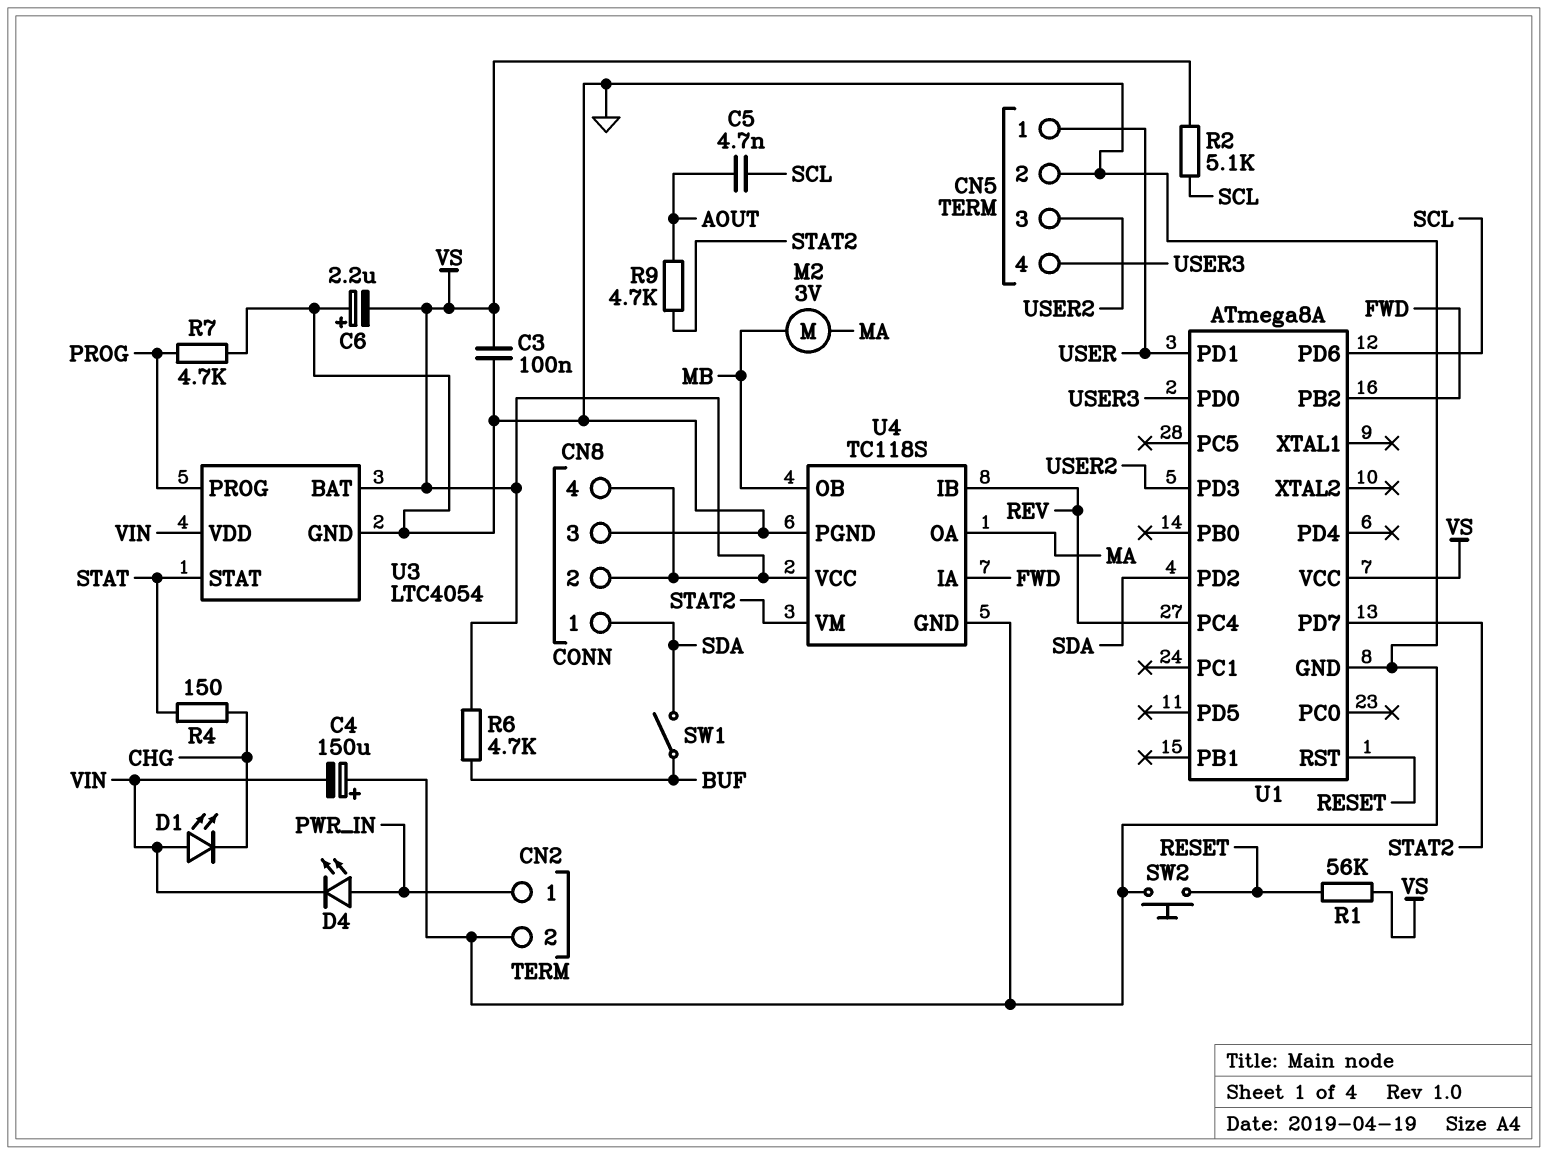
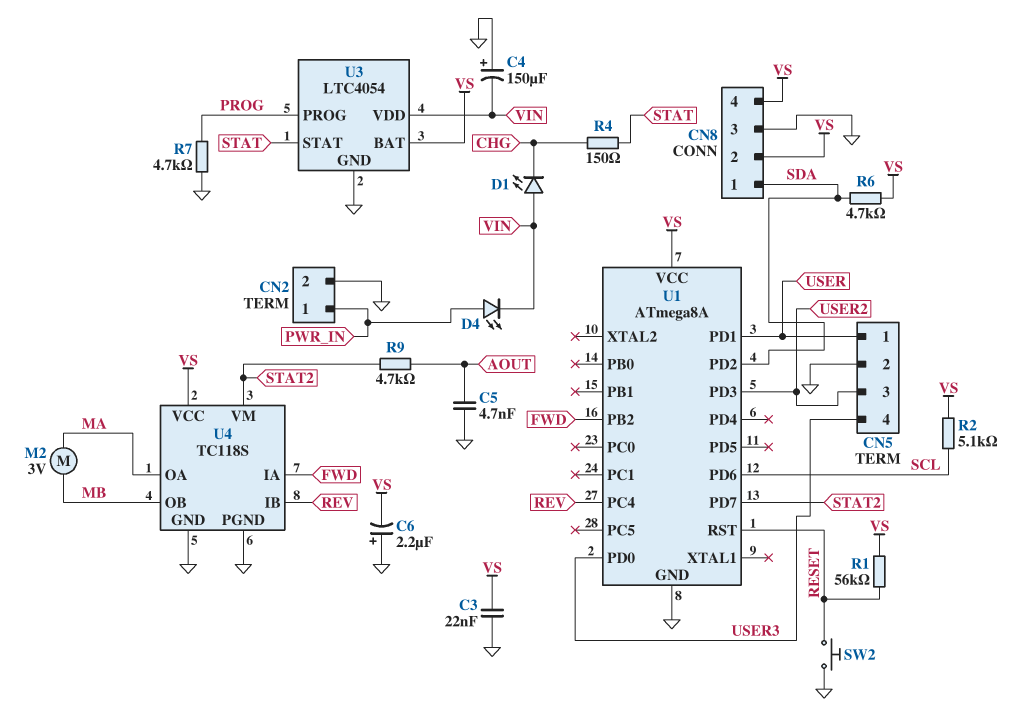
C3: 100nF (GND, VS) -> 22nF (GND, VS)
C5: 4.7nF (AOUT, SCL) -> 4.7nF (AOUT, GND)
R6: 4.7k (BUF, VS) -> 4.7k (SDA, VS)
SW1: switch (BUF, SDA) -> none

